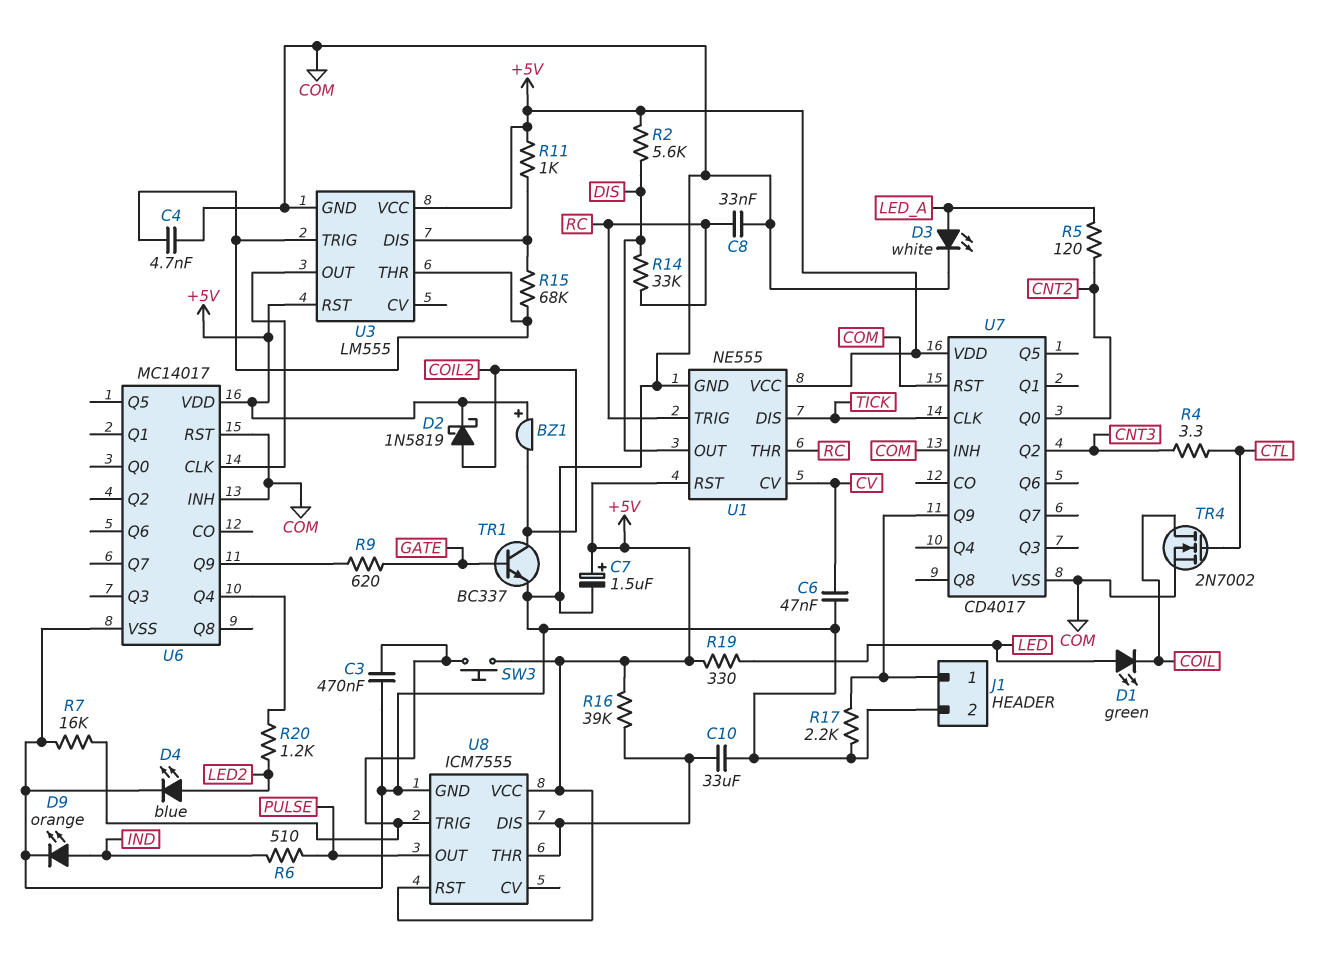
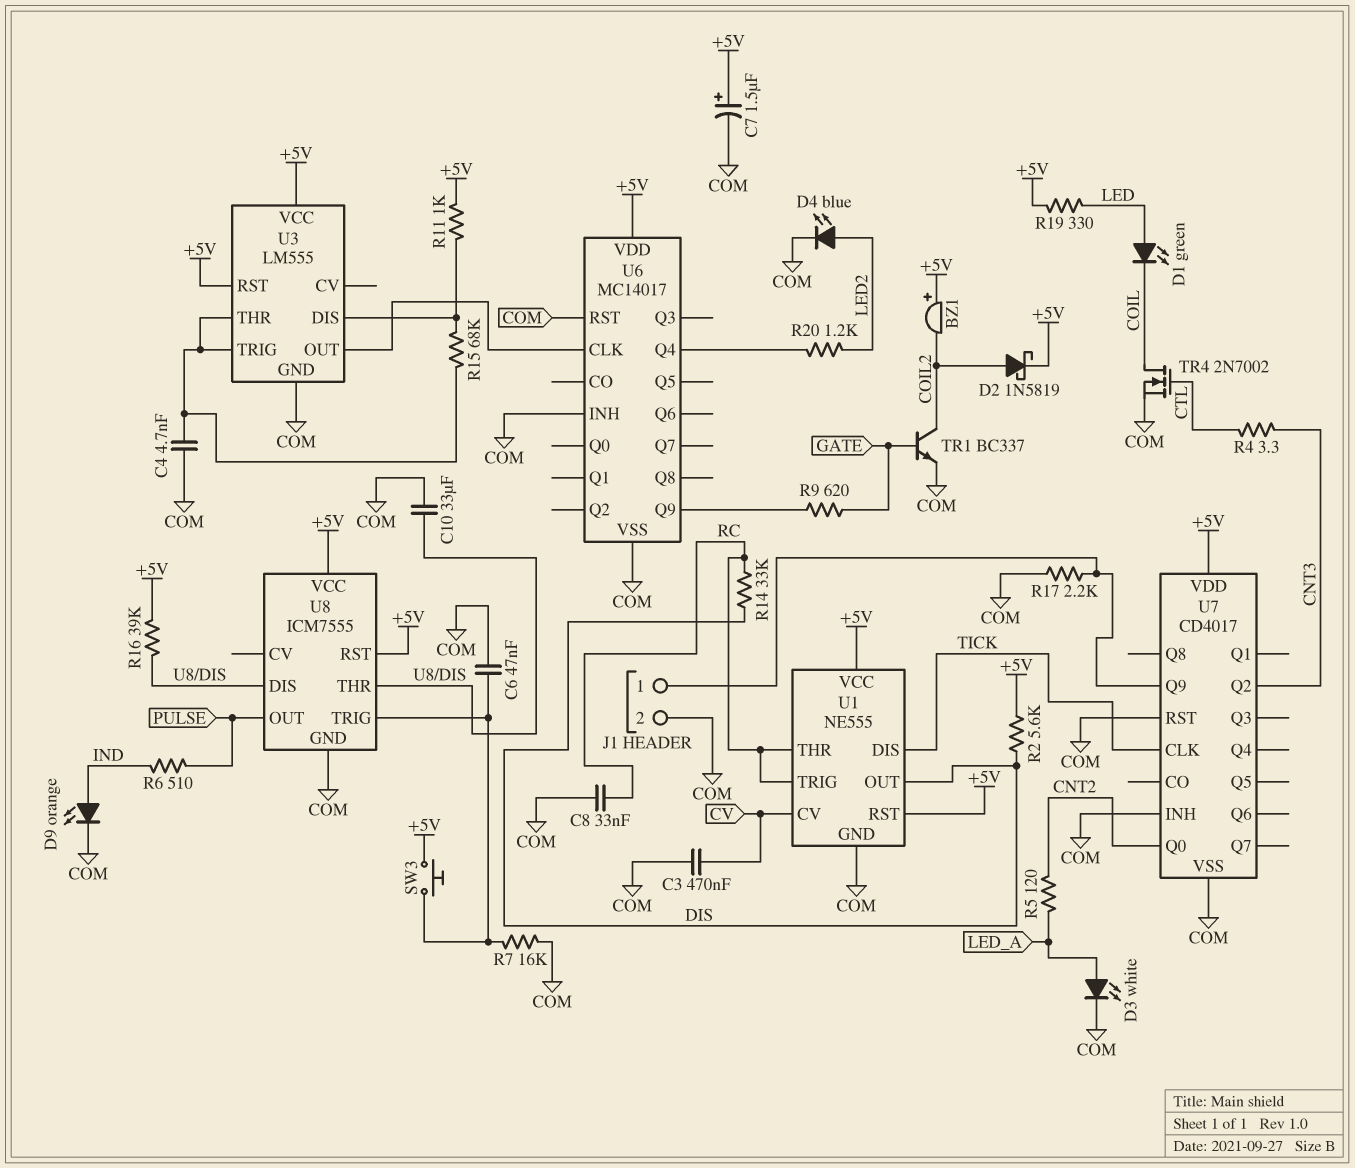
C3: 470nF (COM, U8/TRIG) -> 470nF (COM, CV)
C6: 47nF (COM, CV) -> 47nF (COM, U8/TRIG)

